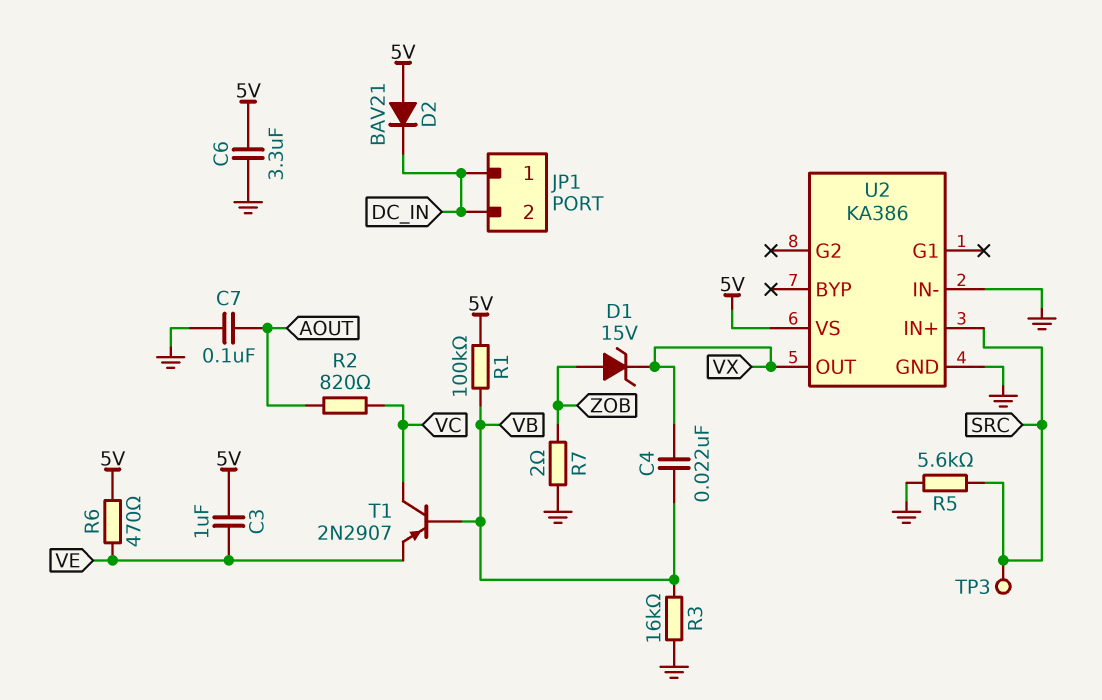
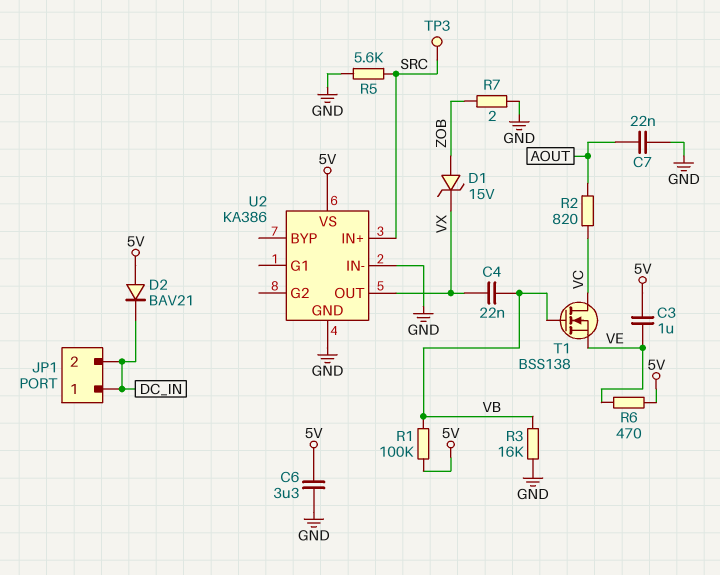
C7: 100nF (AOUT, GND) -> 22nF (AOUT, GND)
T1: PNP 2N2907 (B VB, C VC, E VE) -> NMOS BSS138 (G VB, D VC, S VE)

